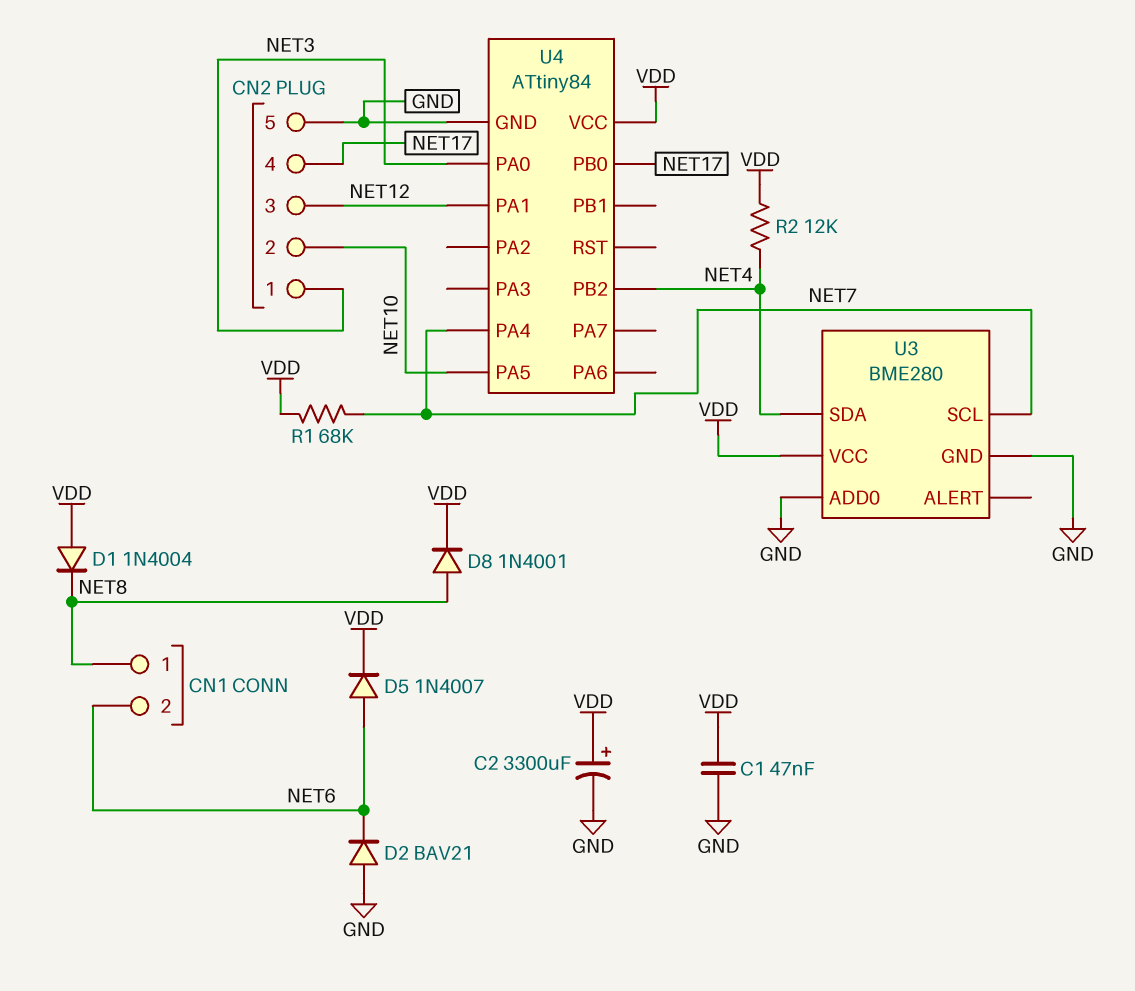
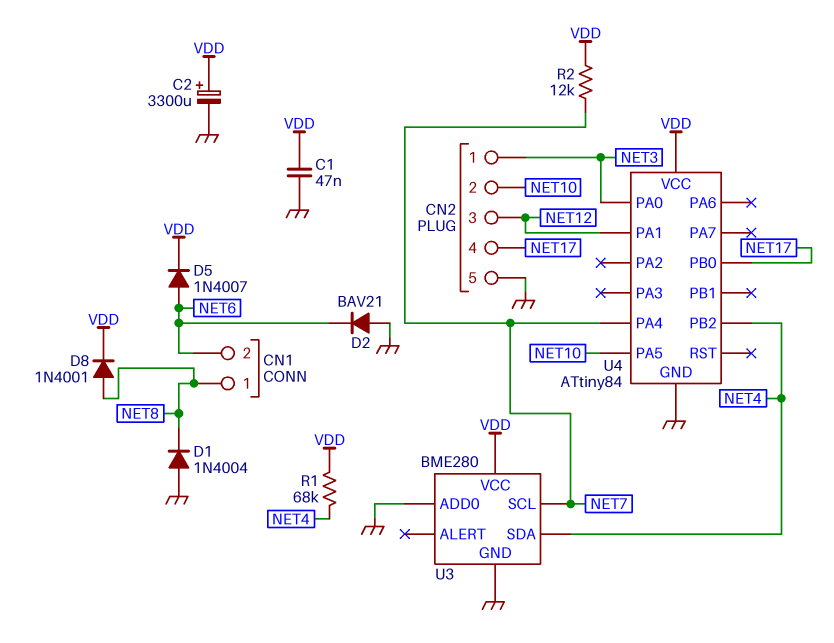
D1: diode 1N4004 (A VDD, K NET8) -> diode 1N4004 (A GND, K NET8)
R1: 68k (NET7, VDD) -> 68k (NET4, VDD)
R2: 12k (NET4, VDD) -> 12k (NET7, VDD)

